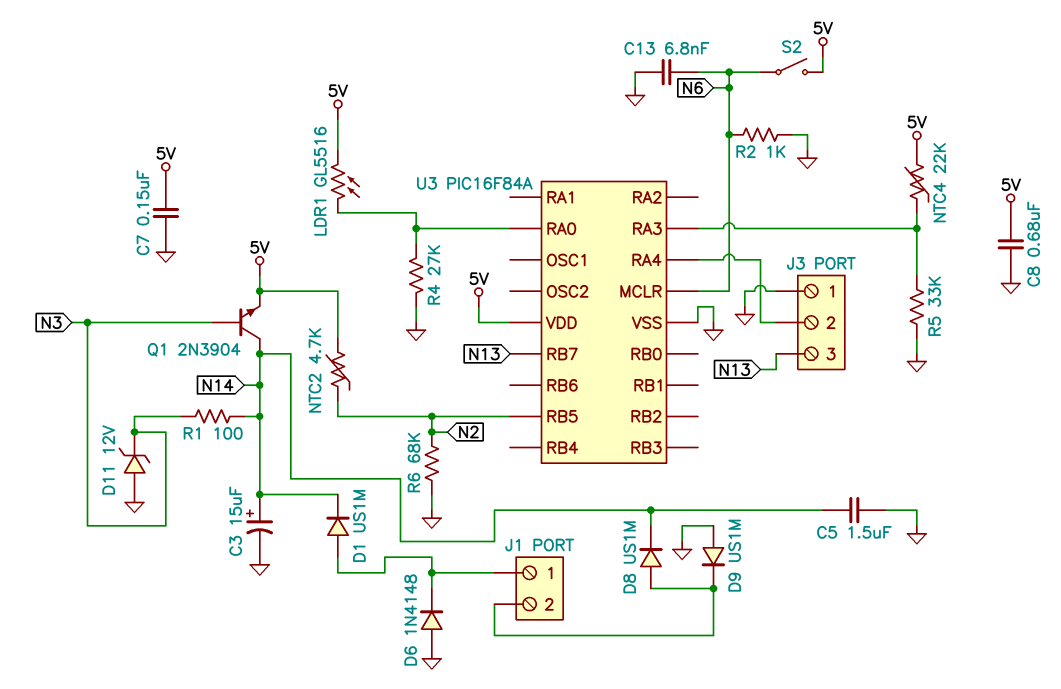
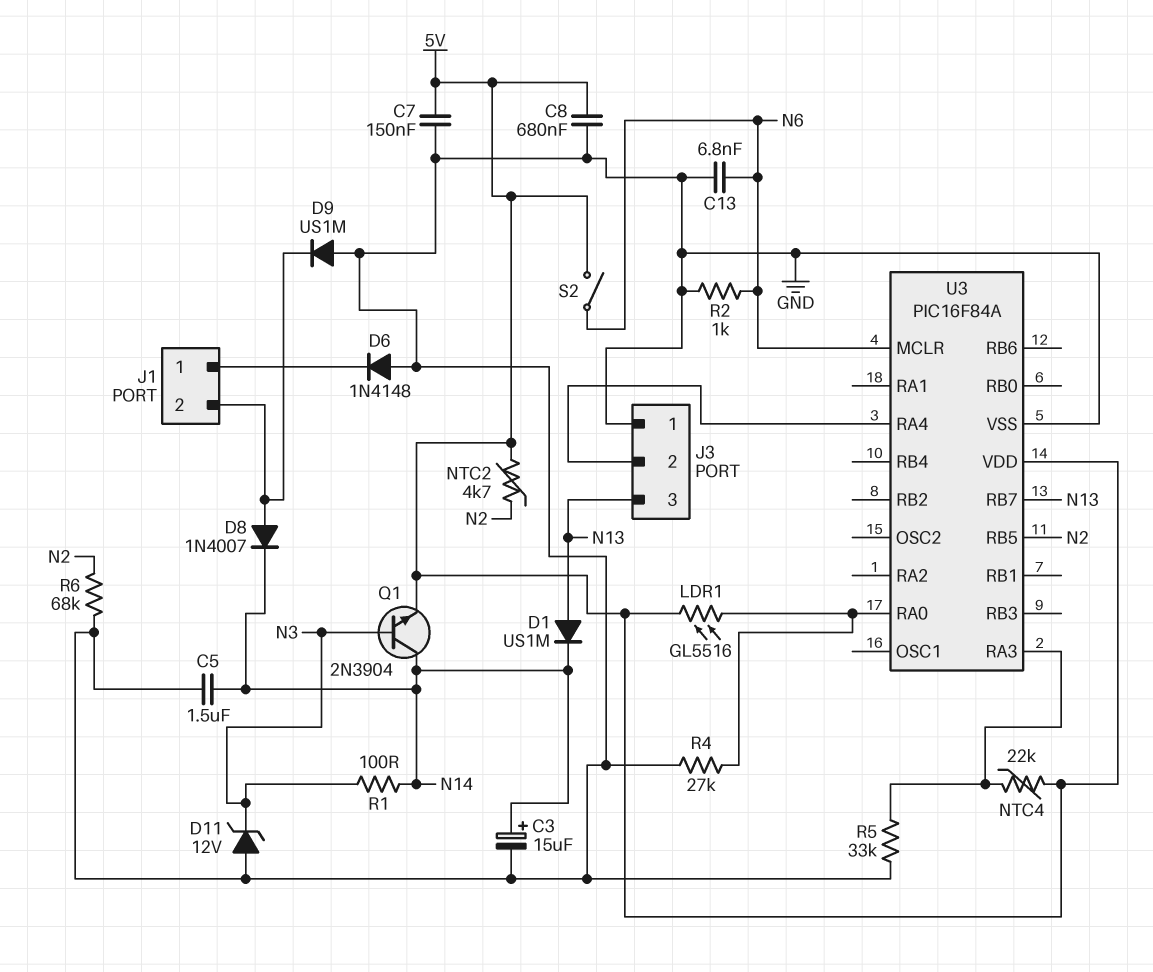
D1: diode US1M (A J1/1, K N14) -> diode US1M (A N13, K N14)
D8: diode US1M (A J1/2, K N14) -> diode 1N4007 (A J1/2, K N14)

